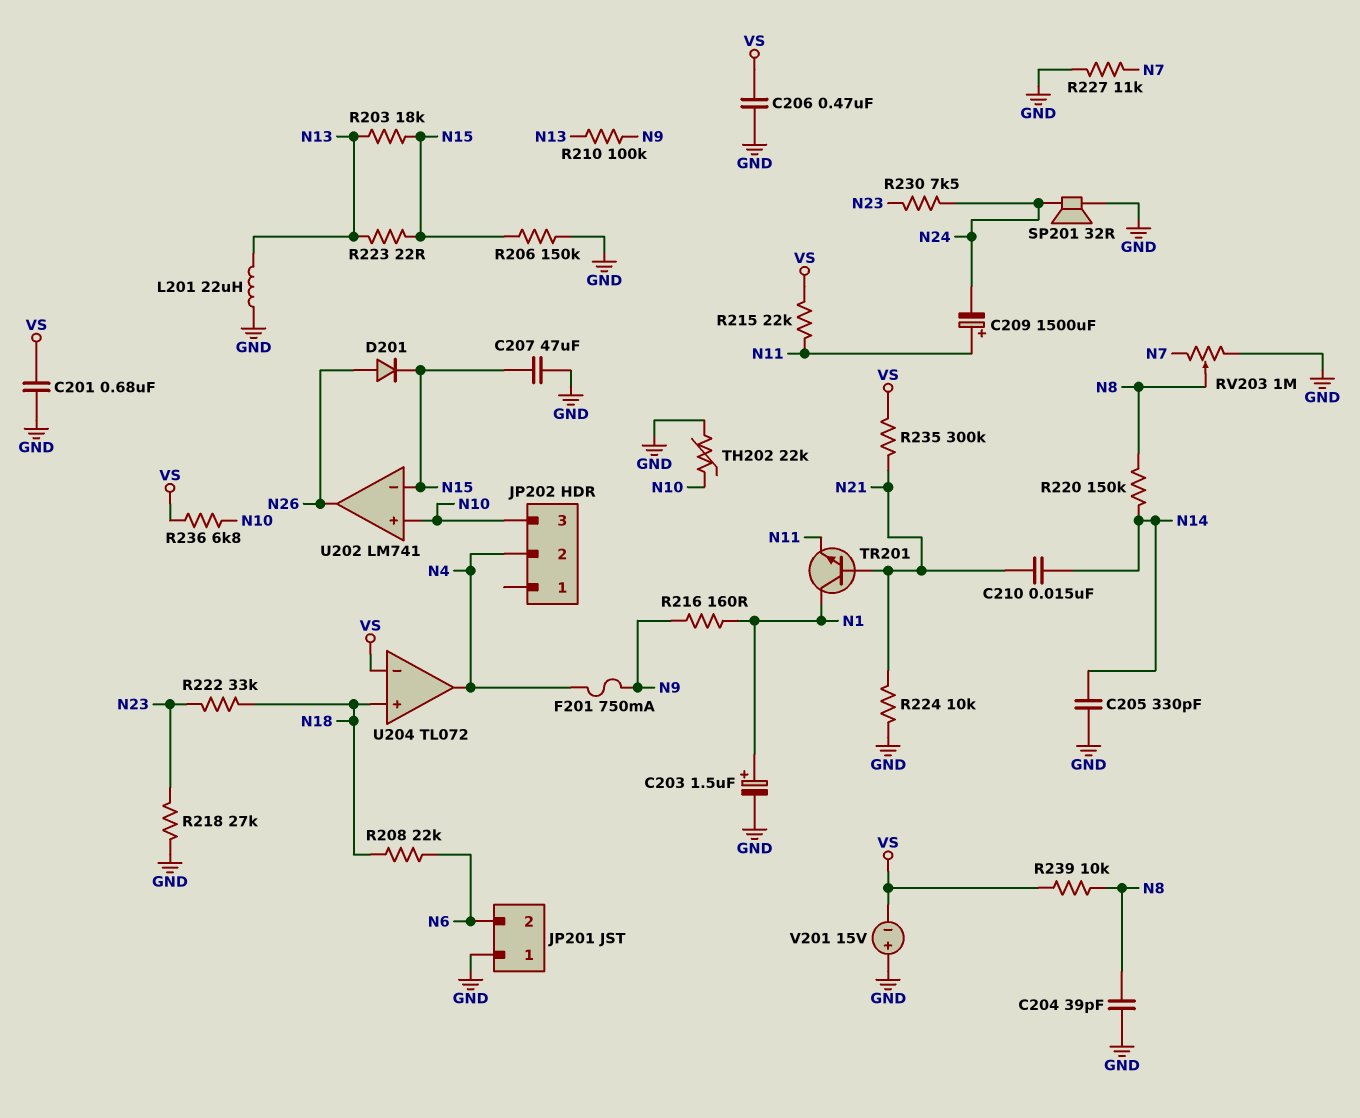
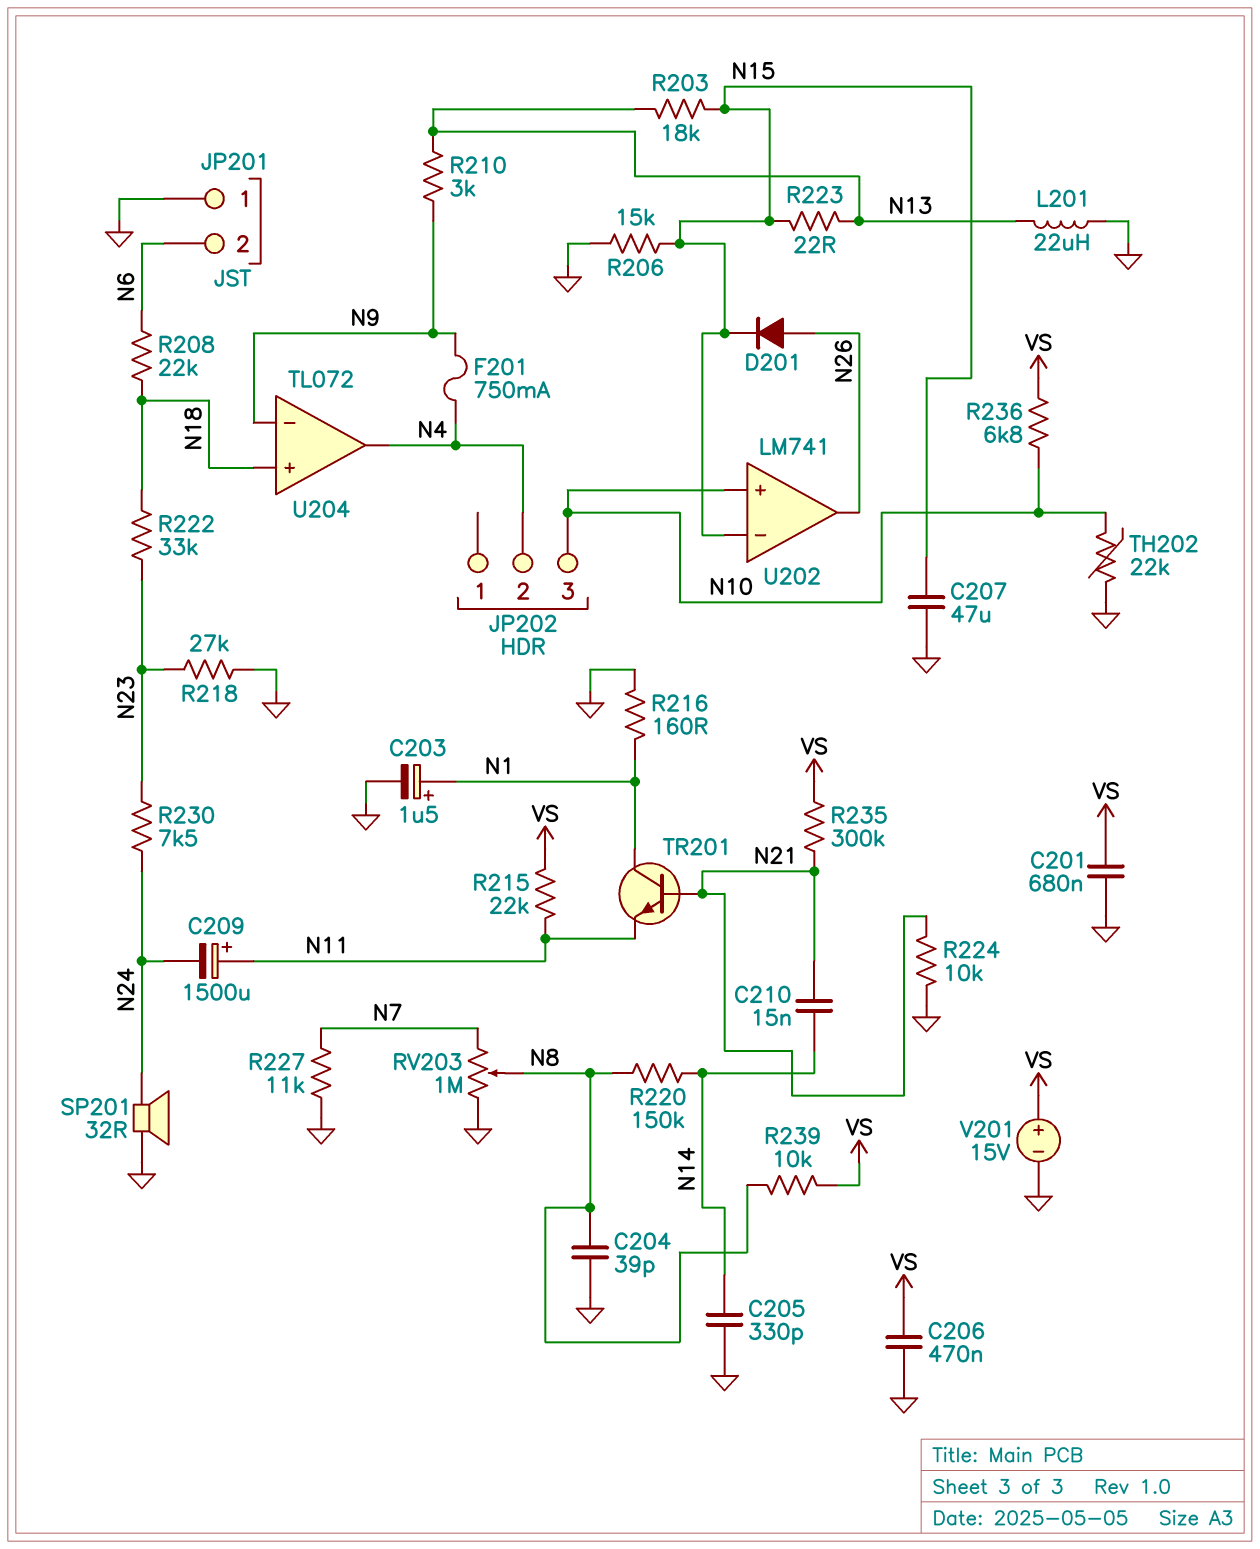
R206: 150k (GND, N15) -> 15k (GND, N15)
R210: 100k (N9, N13) -> 3k (N9, N13)
R216: 160 (N1, N9) -> 160 (GND, N1)
U204 pin in-: VS -> N9
V201: 15V (plus GND, minus VS) -> 15V (plus VS, minus GND)

